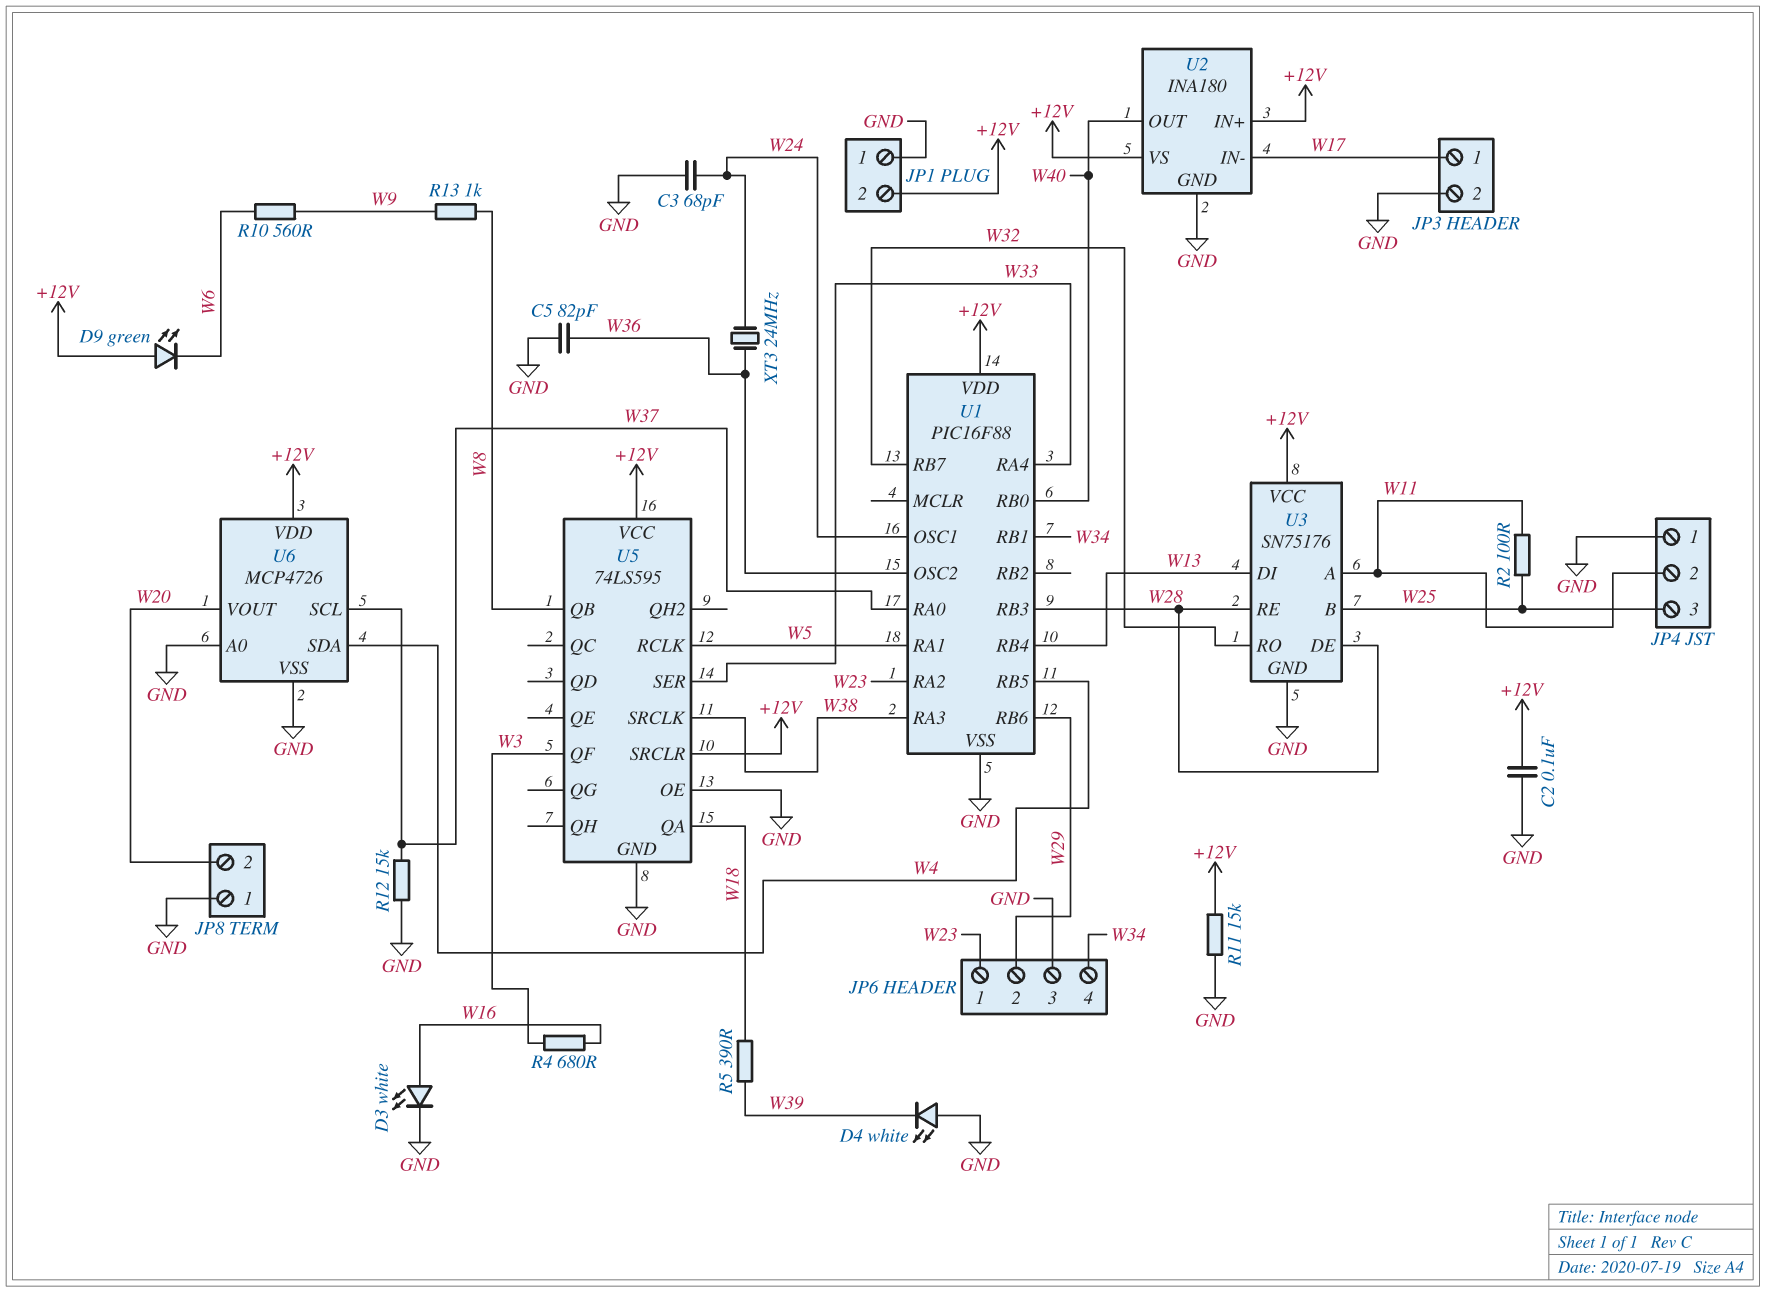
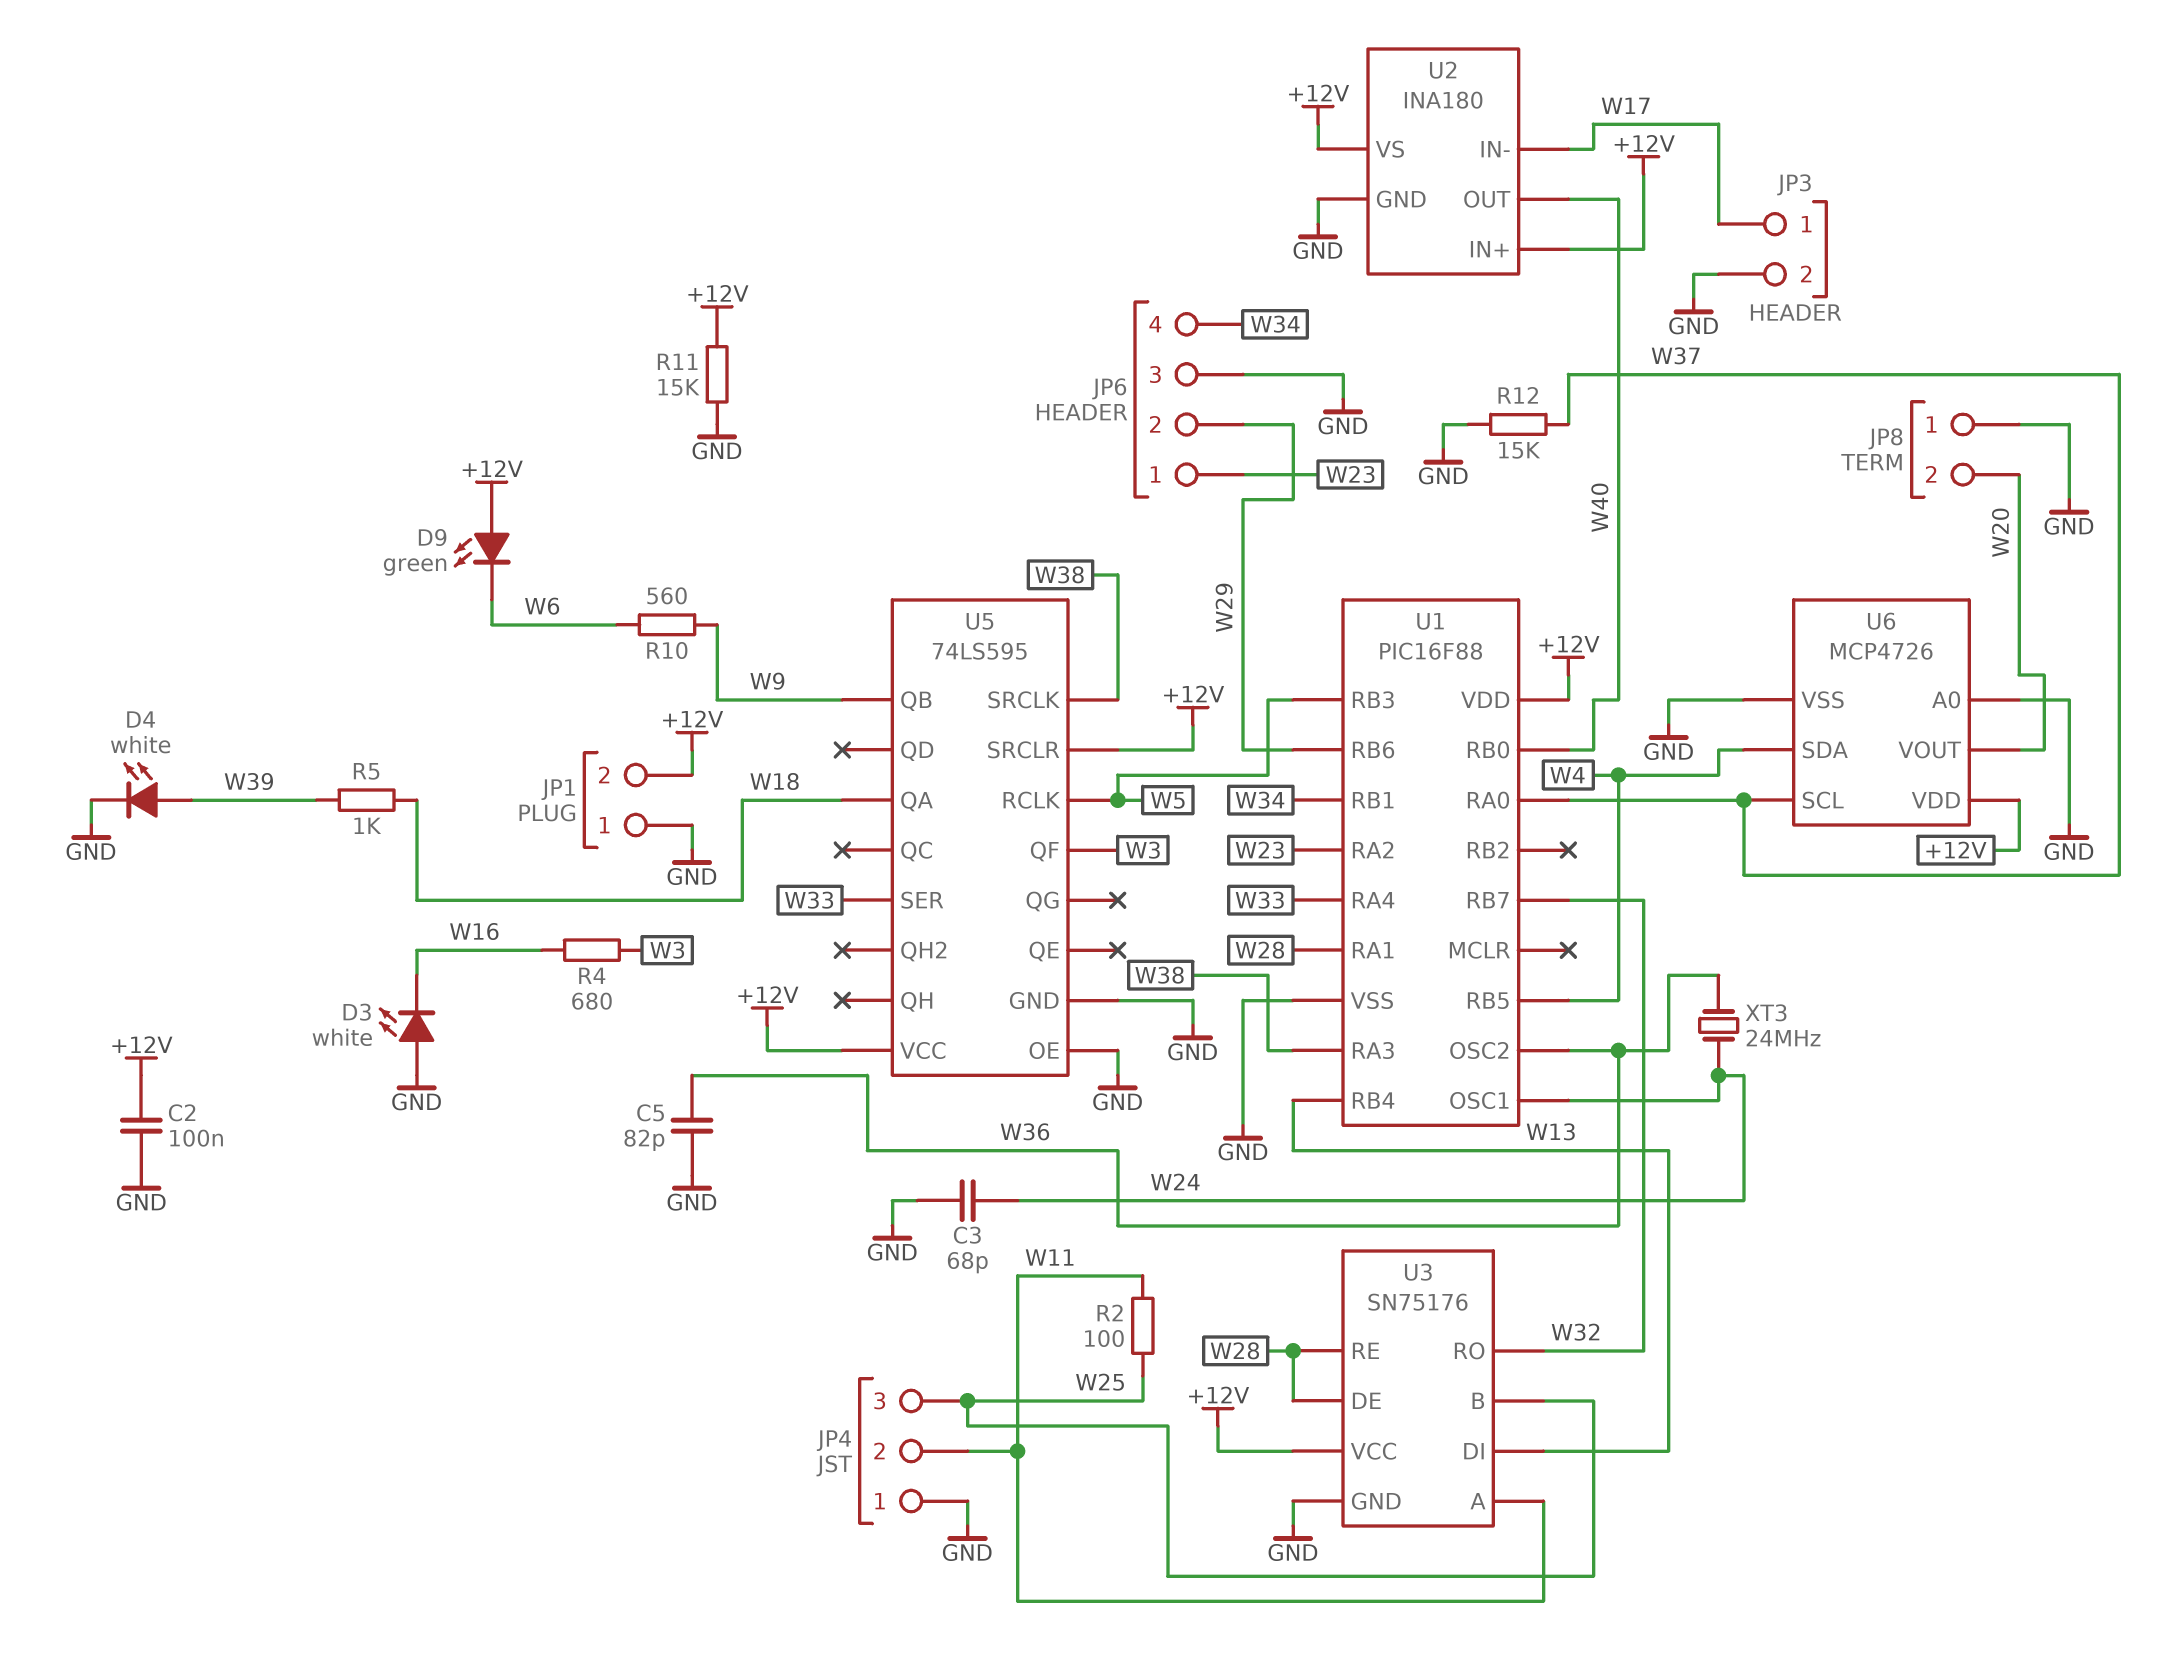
D3: LED white (A W16, K GND) -> LED white (A GND, K W16)
D4: LED white (A GND, K W39) -> LED white (A W39, K GND)
R5: 390 (W18, W39) -> 1k (W18, W39)
R13: 1k (W8, W9) -> none
U1 pin RA1: W5 -> W28
U1 pin RB3: W28 -> W5
U5 pin QB: W8 -> W9

